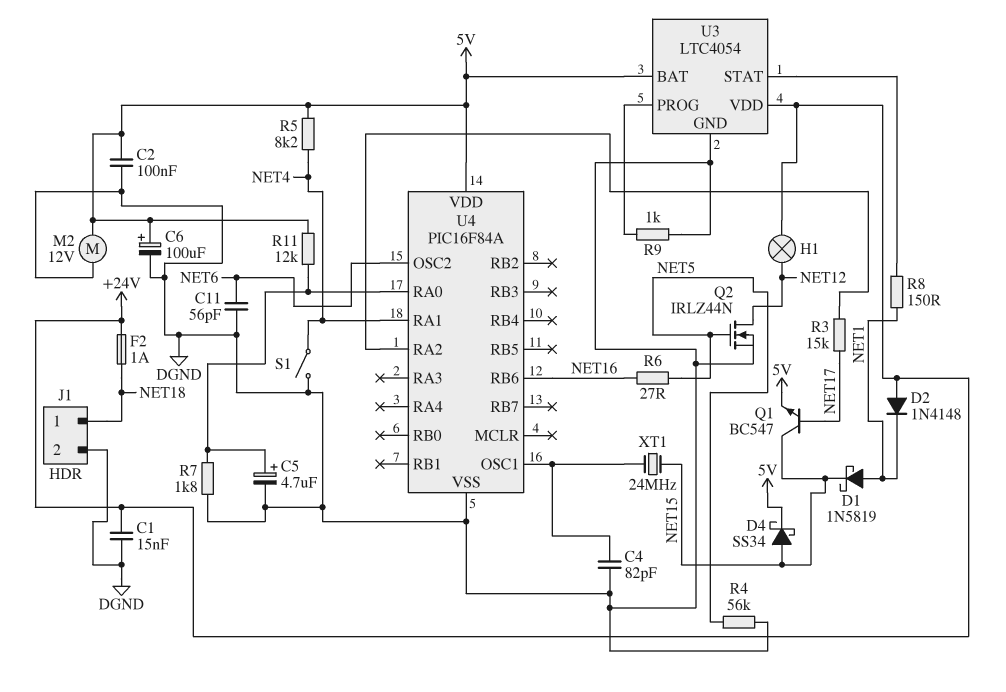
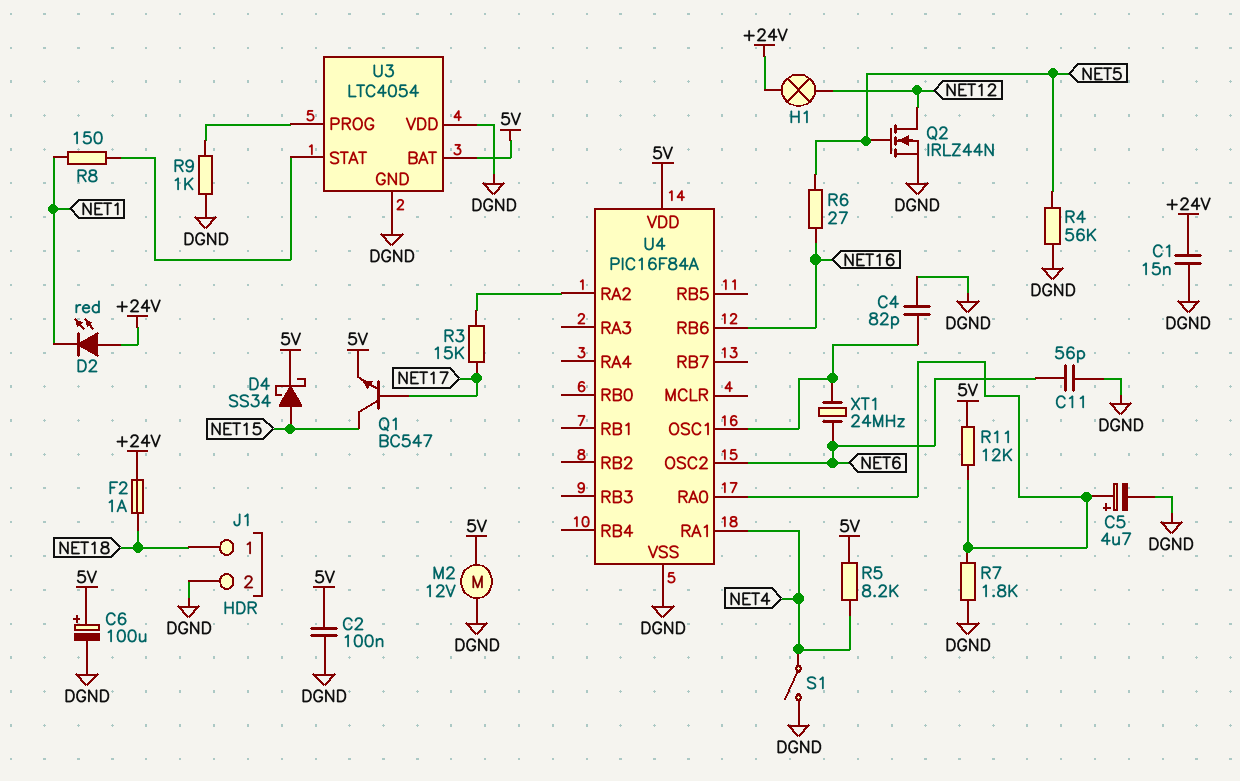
D1: schottky 1N5819 (A NET1, K NET15) -> none
D2: diode 1N4148 (A +24V, K NET1) -> LED red (A +24V, K NET1)
U3 pin VDD: +24V -> DGND
XT1: 24MHz (NET15, U4/OSC1) -> 24MHz (NET6, U4/OSC1)

